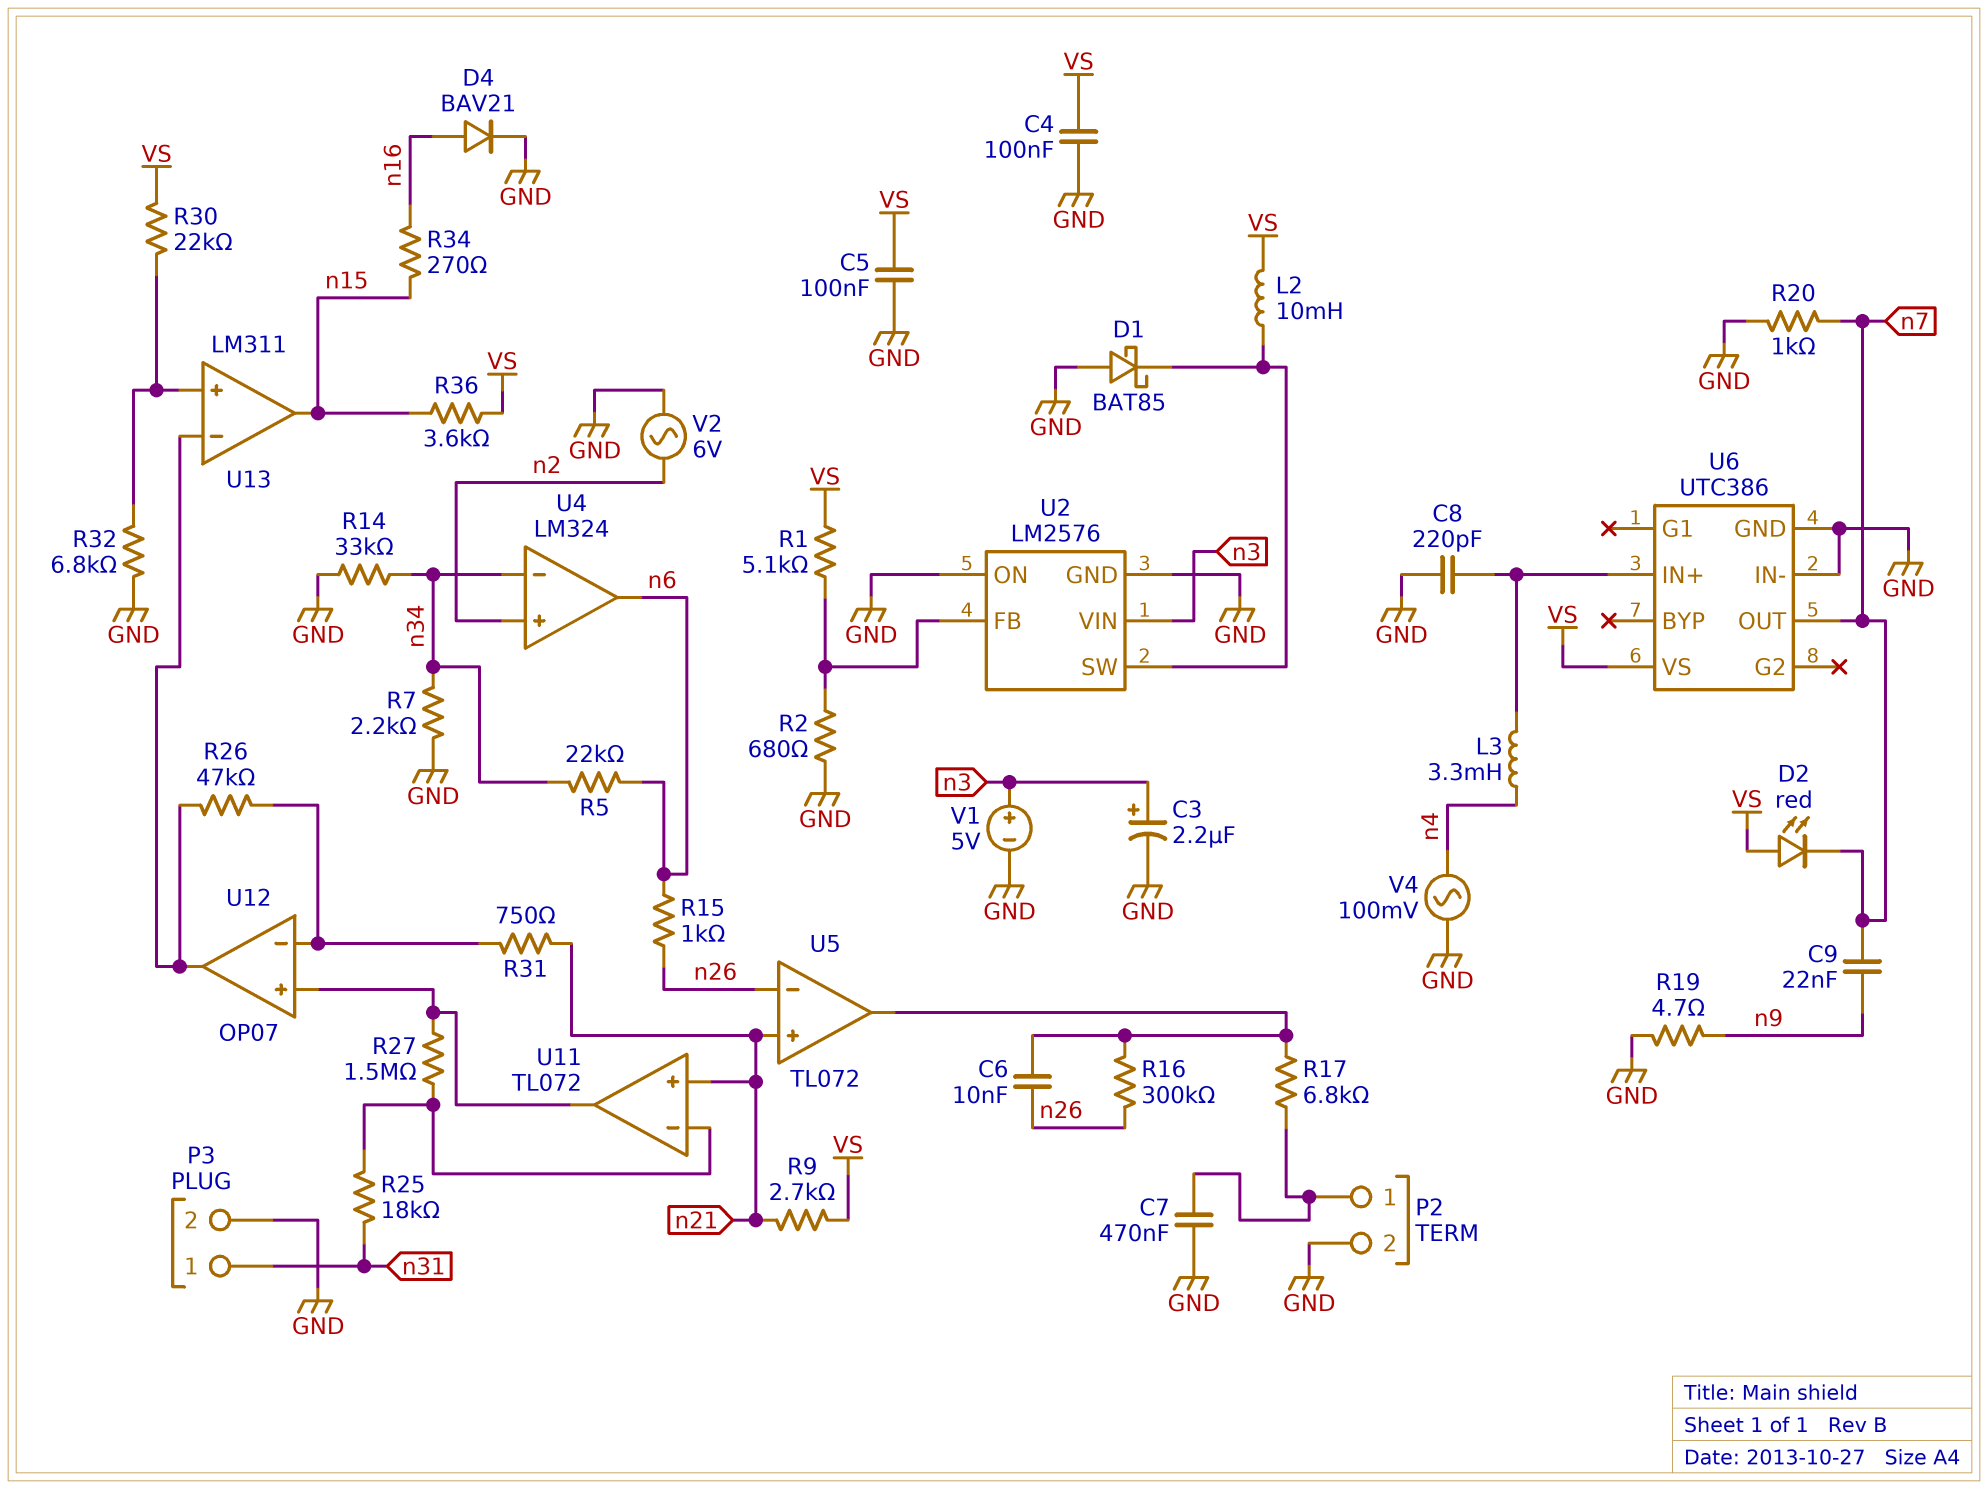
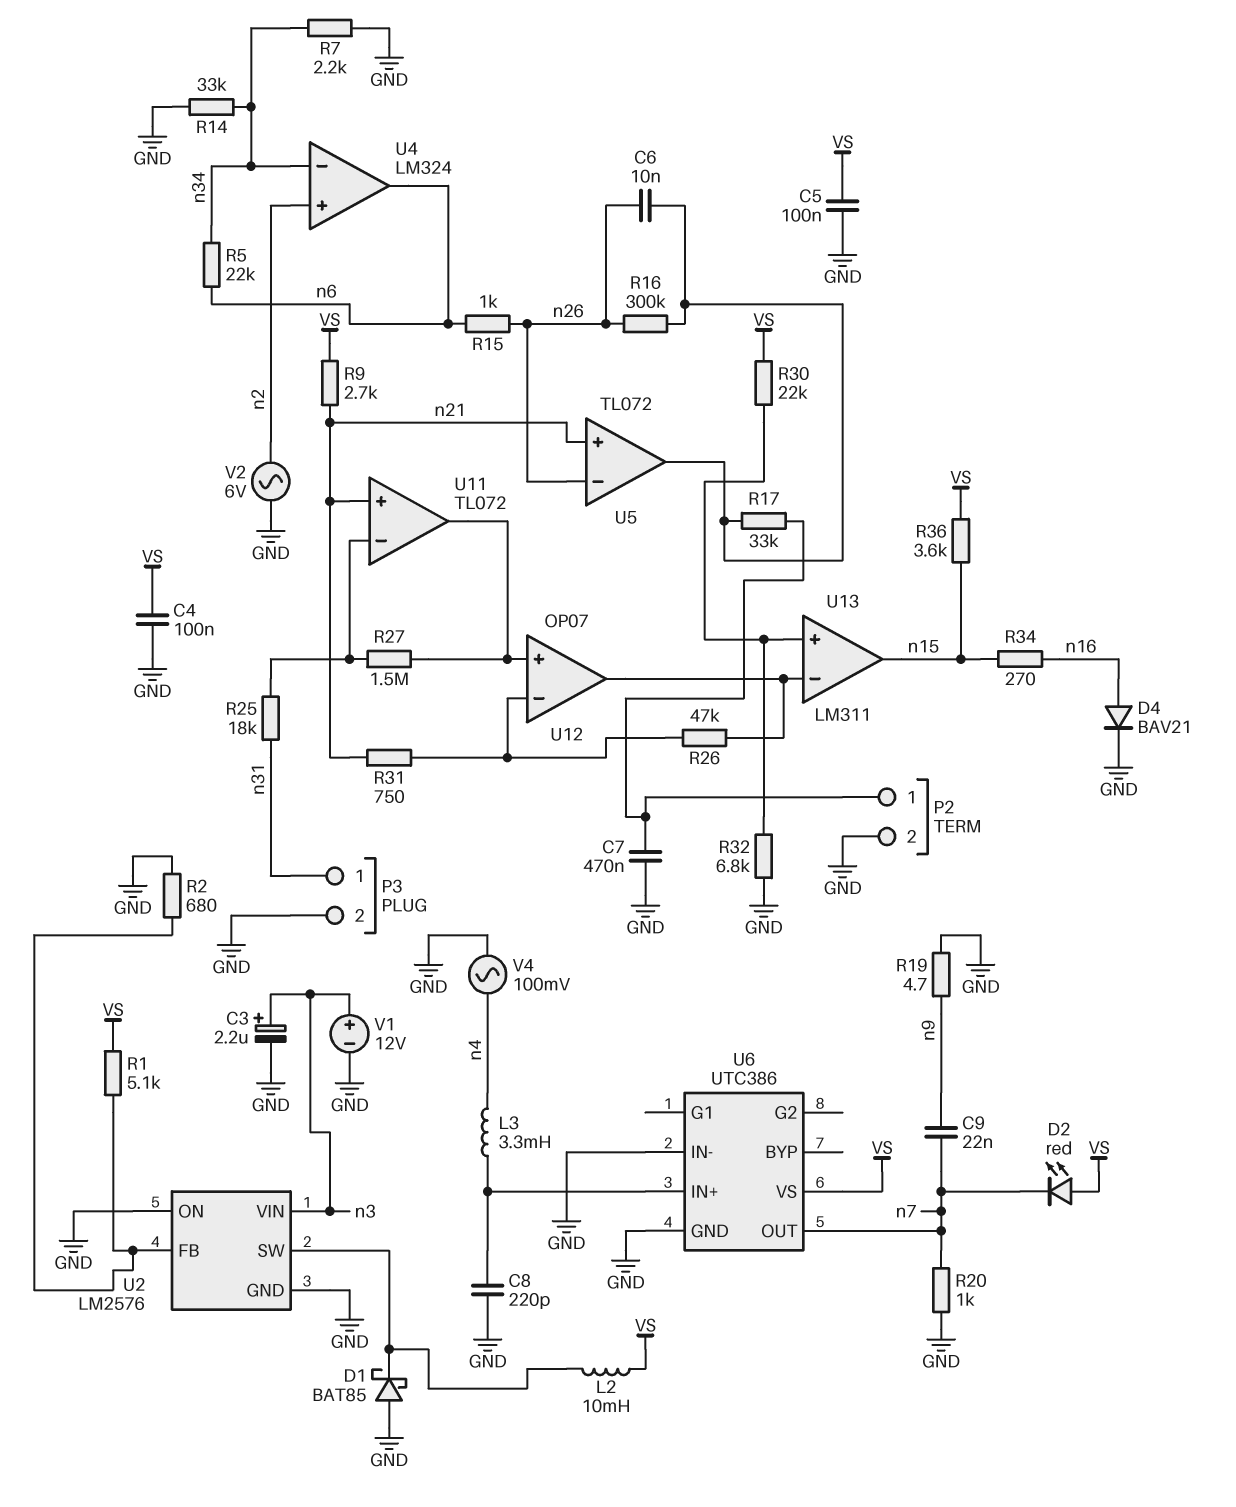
R17: 6.8k (P2/1, U5/out) -> 33k (P2/1, U5/out)
V1: 5V (plus n3, minus GND) -> 12V (plus n3, minus GND)

